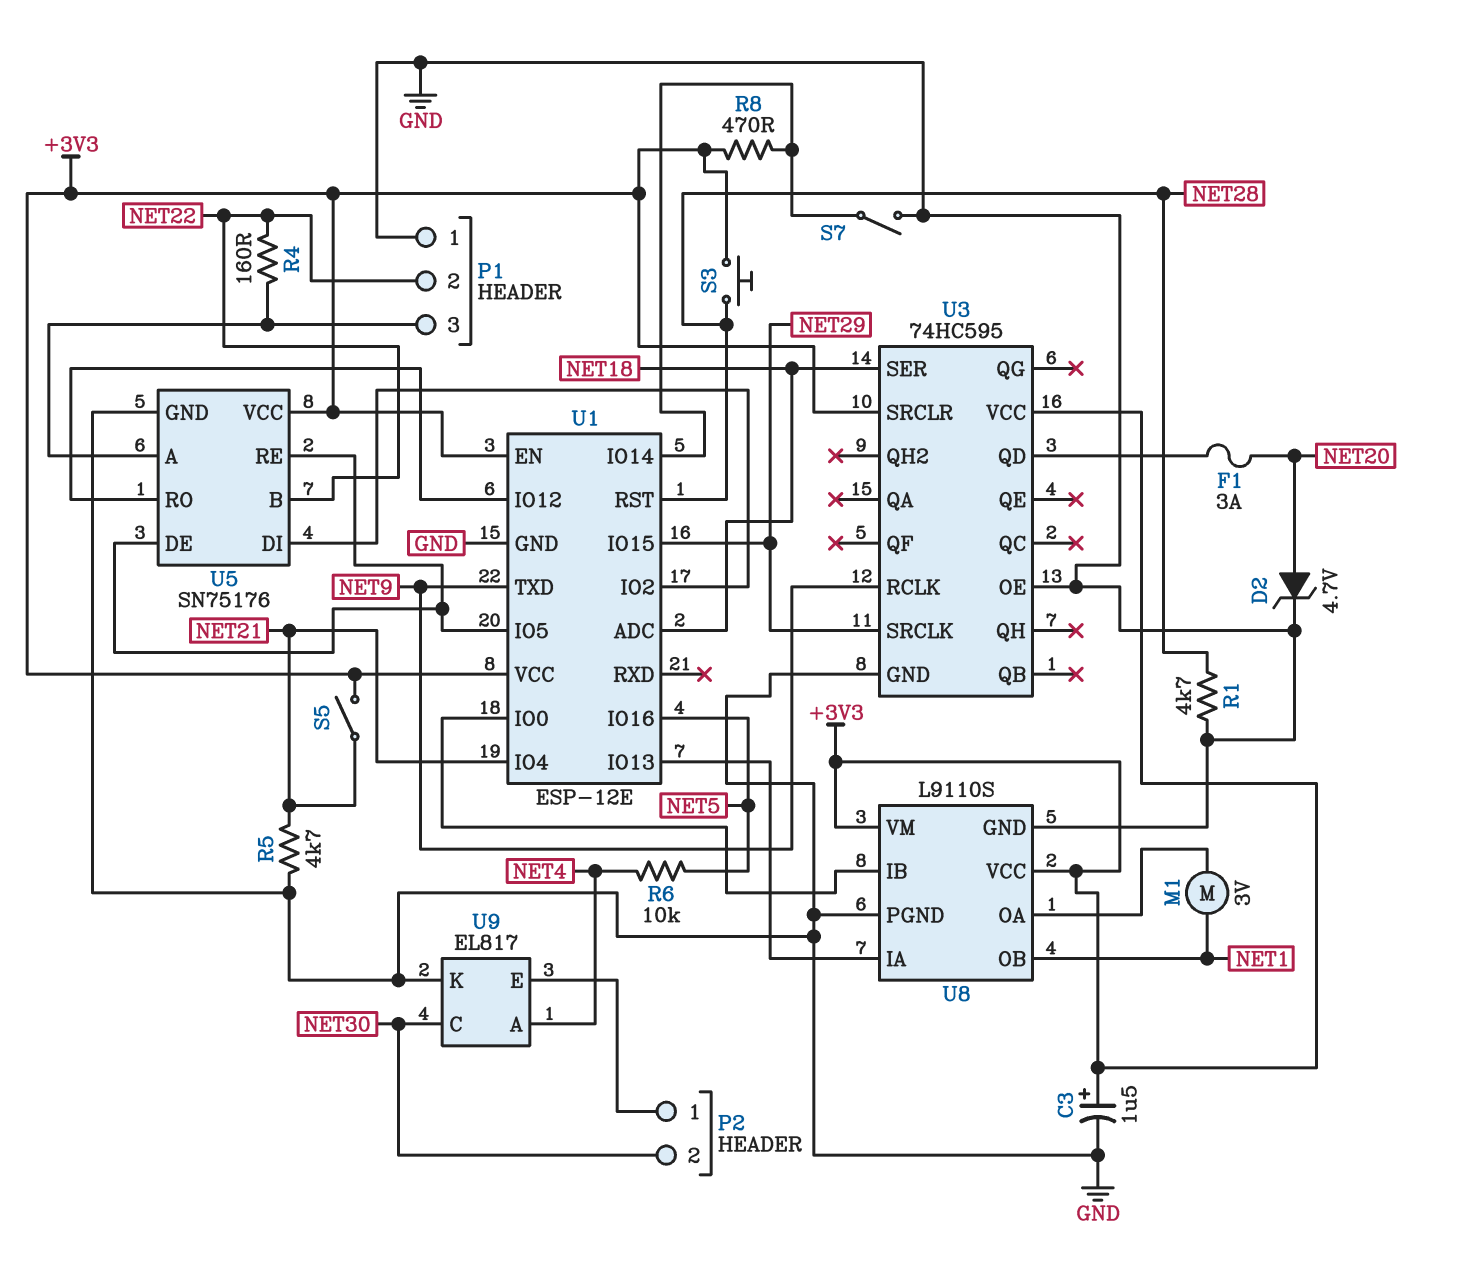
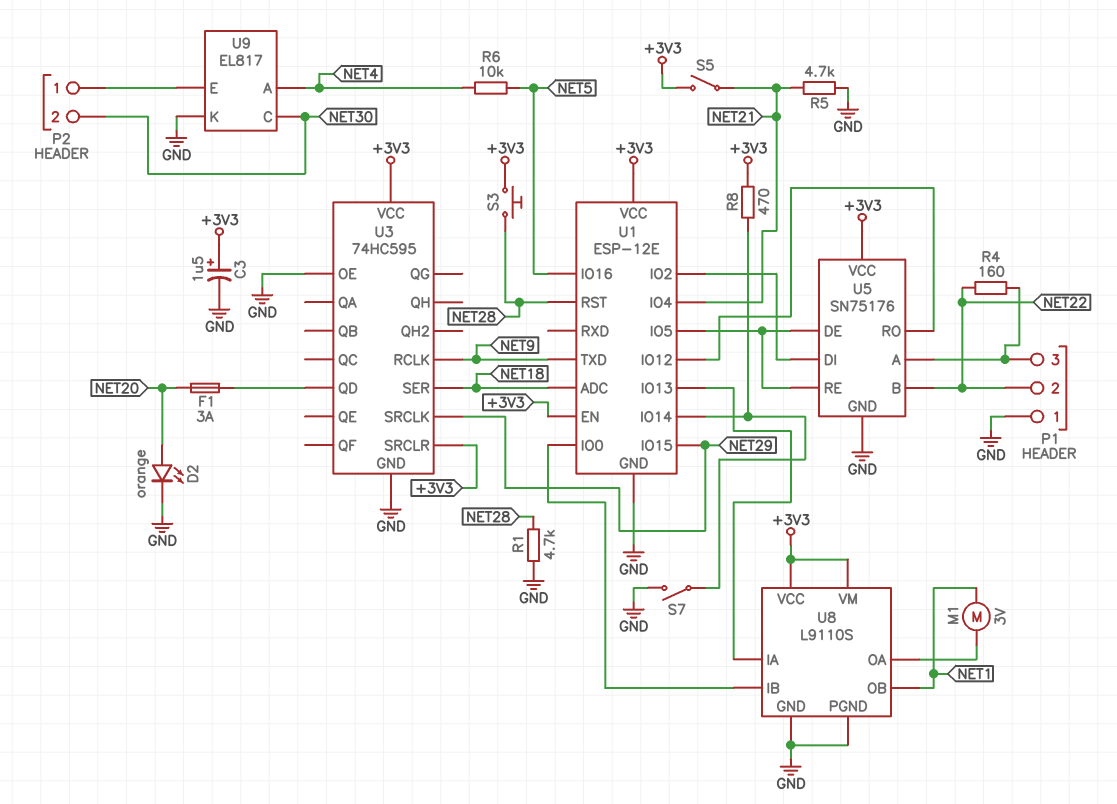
D2: zener 4.7V (A NET20, K GND) -> LED orange (A NET20, K GND)

